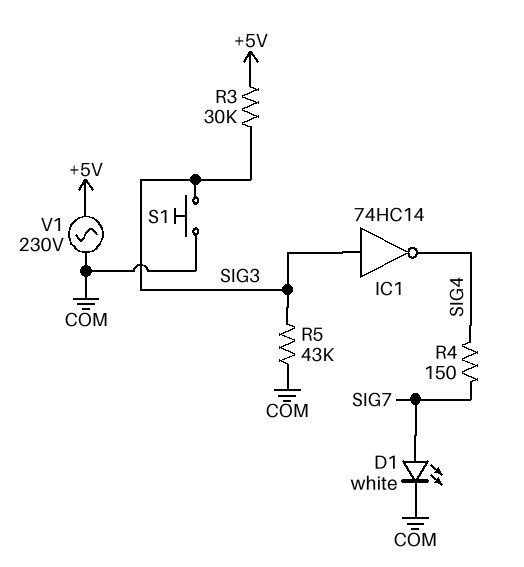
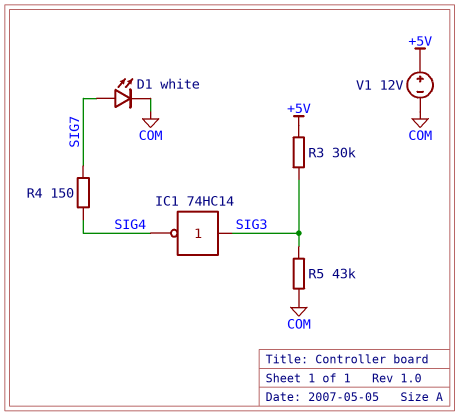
S1: button (COM, SIG3) -> none
V1: AC 230V (+5V, COM) -> 12V (plus +5V, minus COM)

